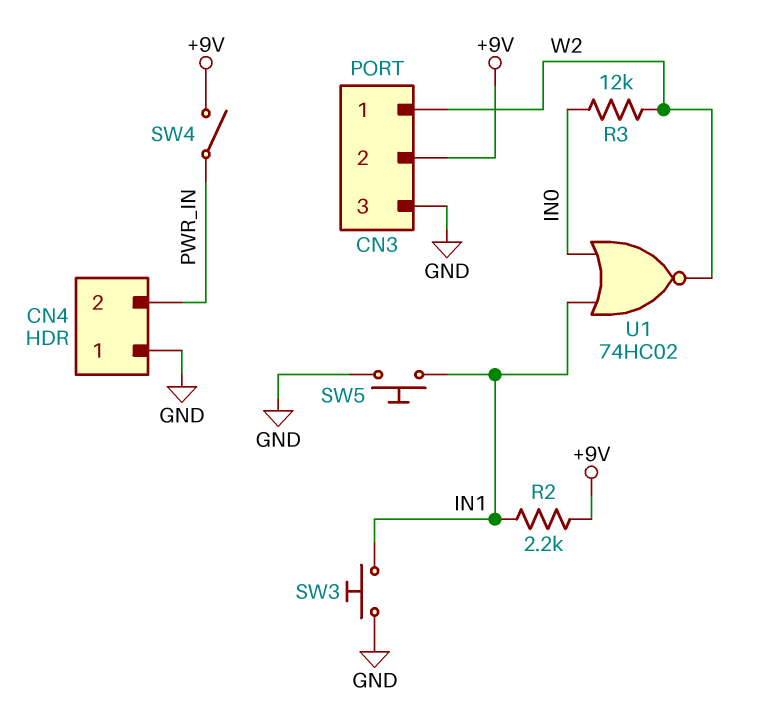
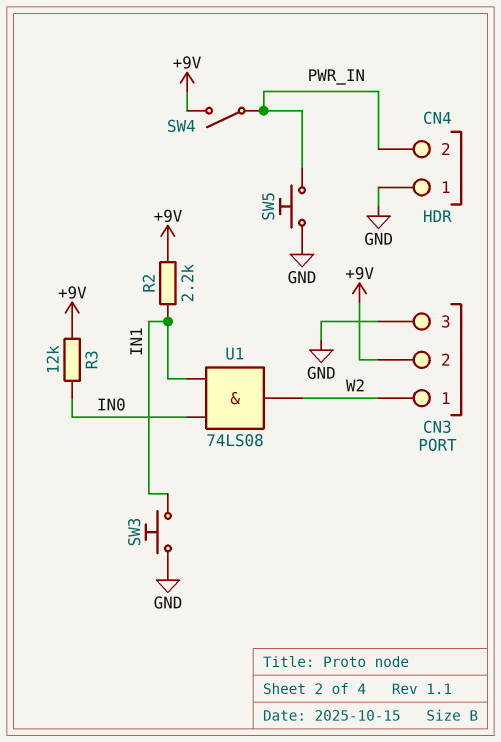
R3: 12k (IN0, W2) -> 12k (+9V, IN0)
SW5: button (GND, IN1) -> button (GND, PWR_IN)
U1: NOR 74HC02 (in IN0, in IN1, out W2) -> AND 74LS08 (in IN0, in IN1, out W2)

